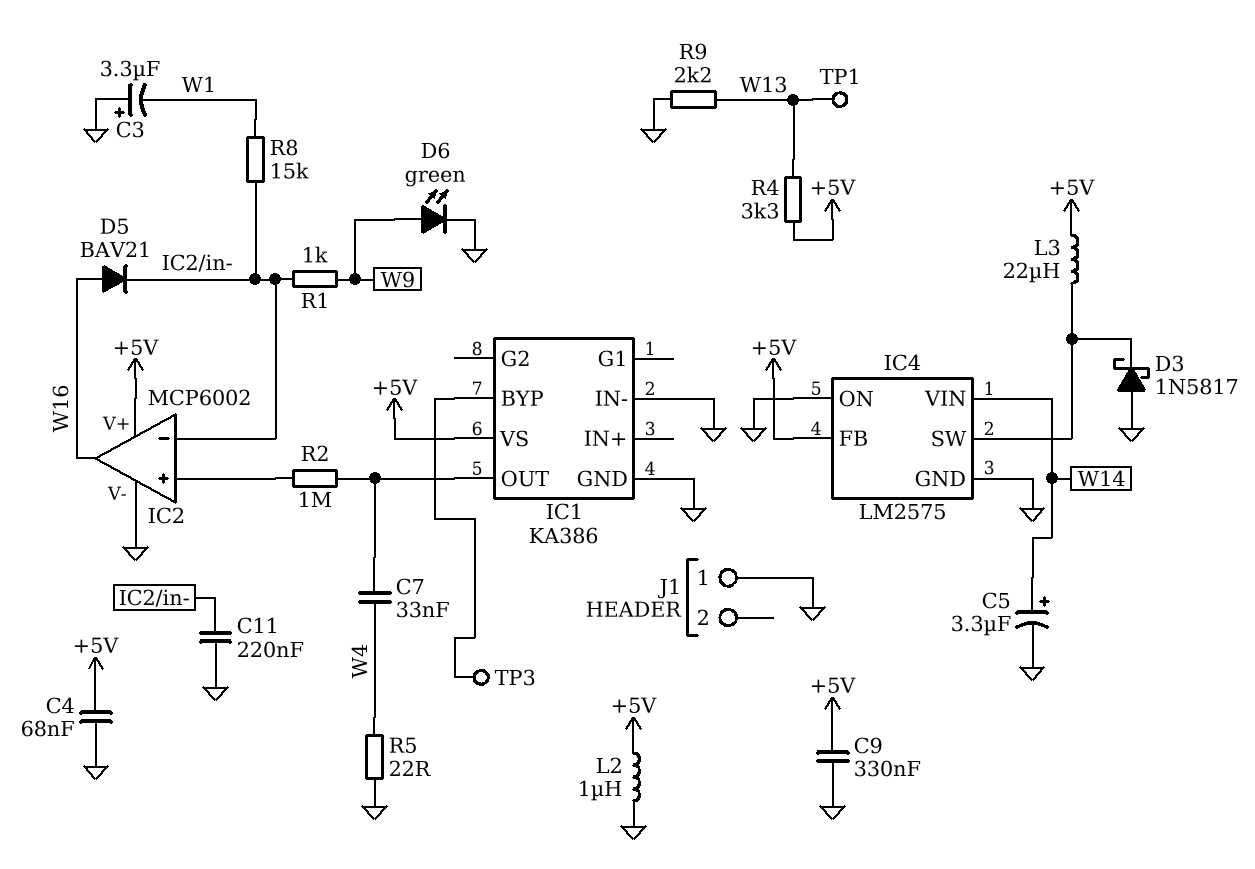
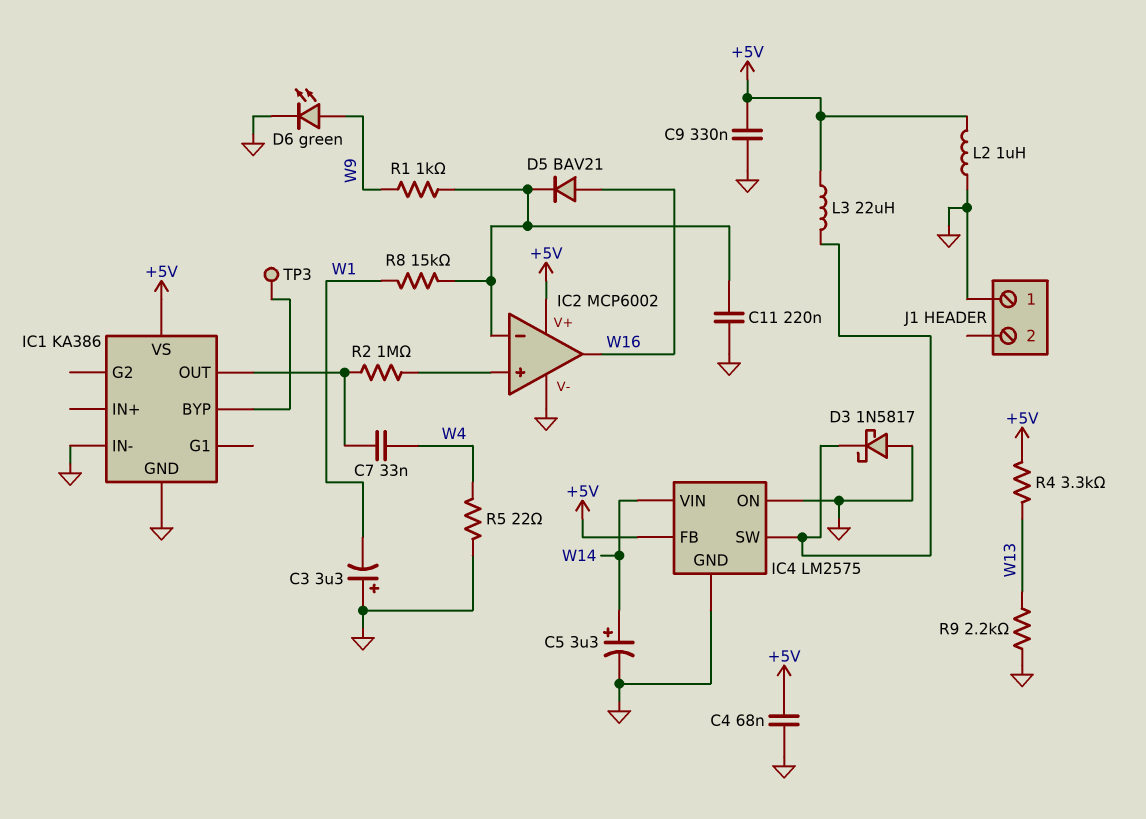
TP1: test point (W13) -> none

